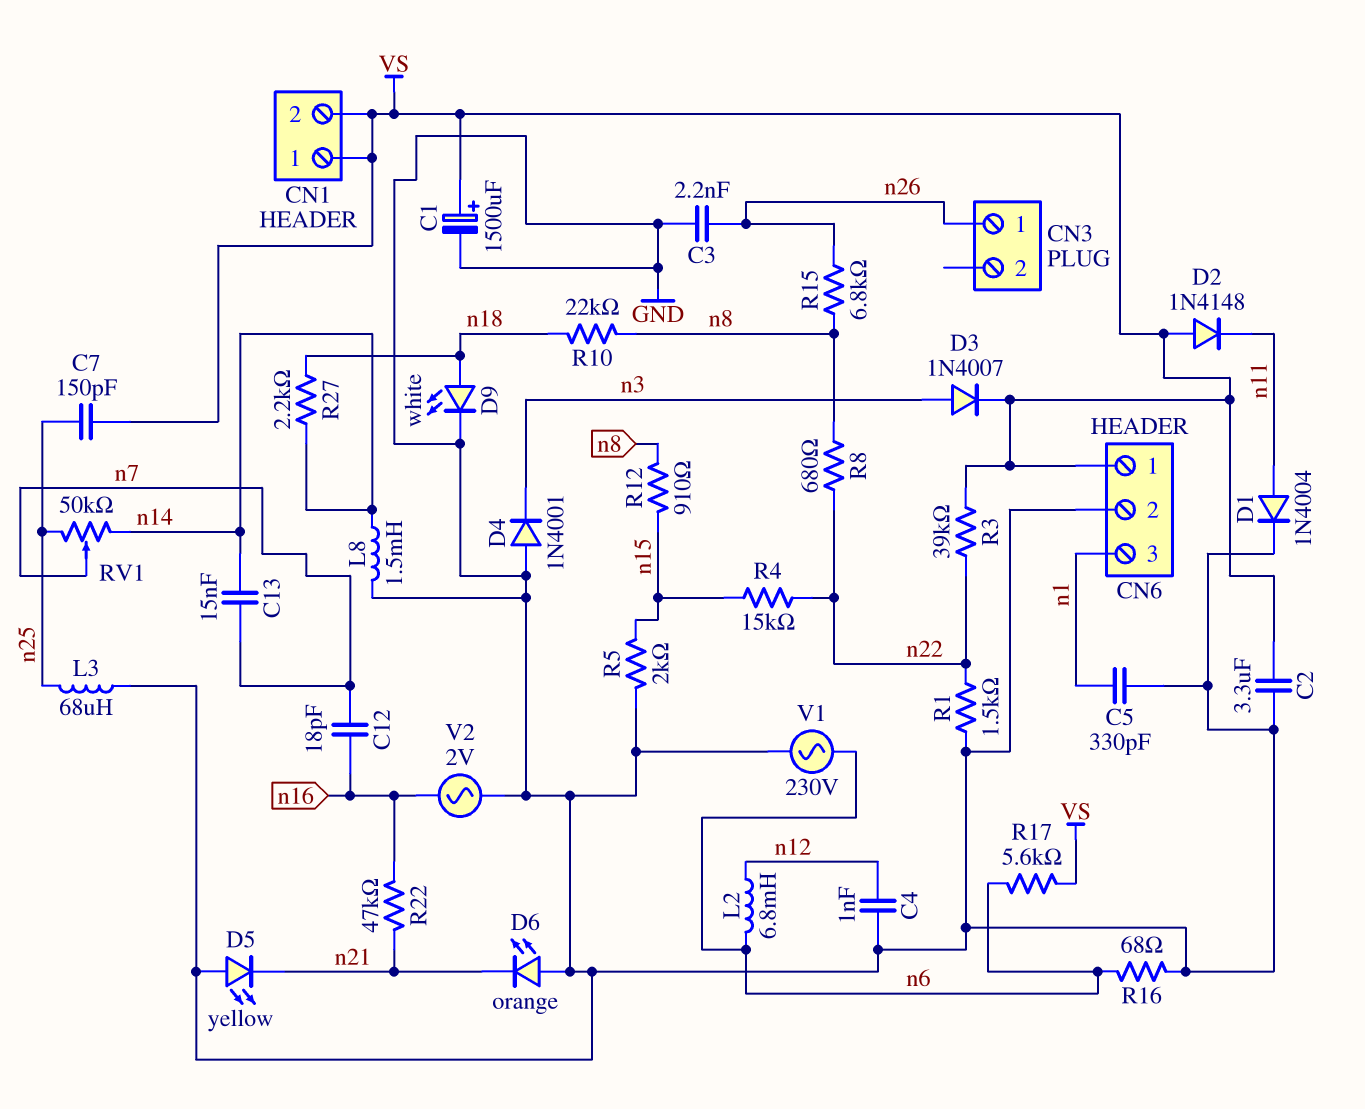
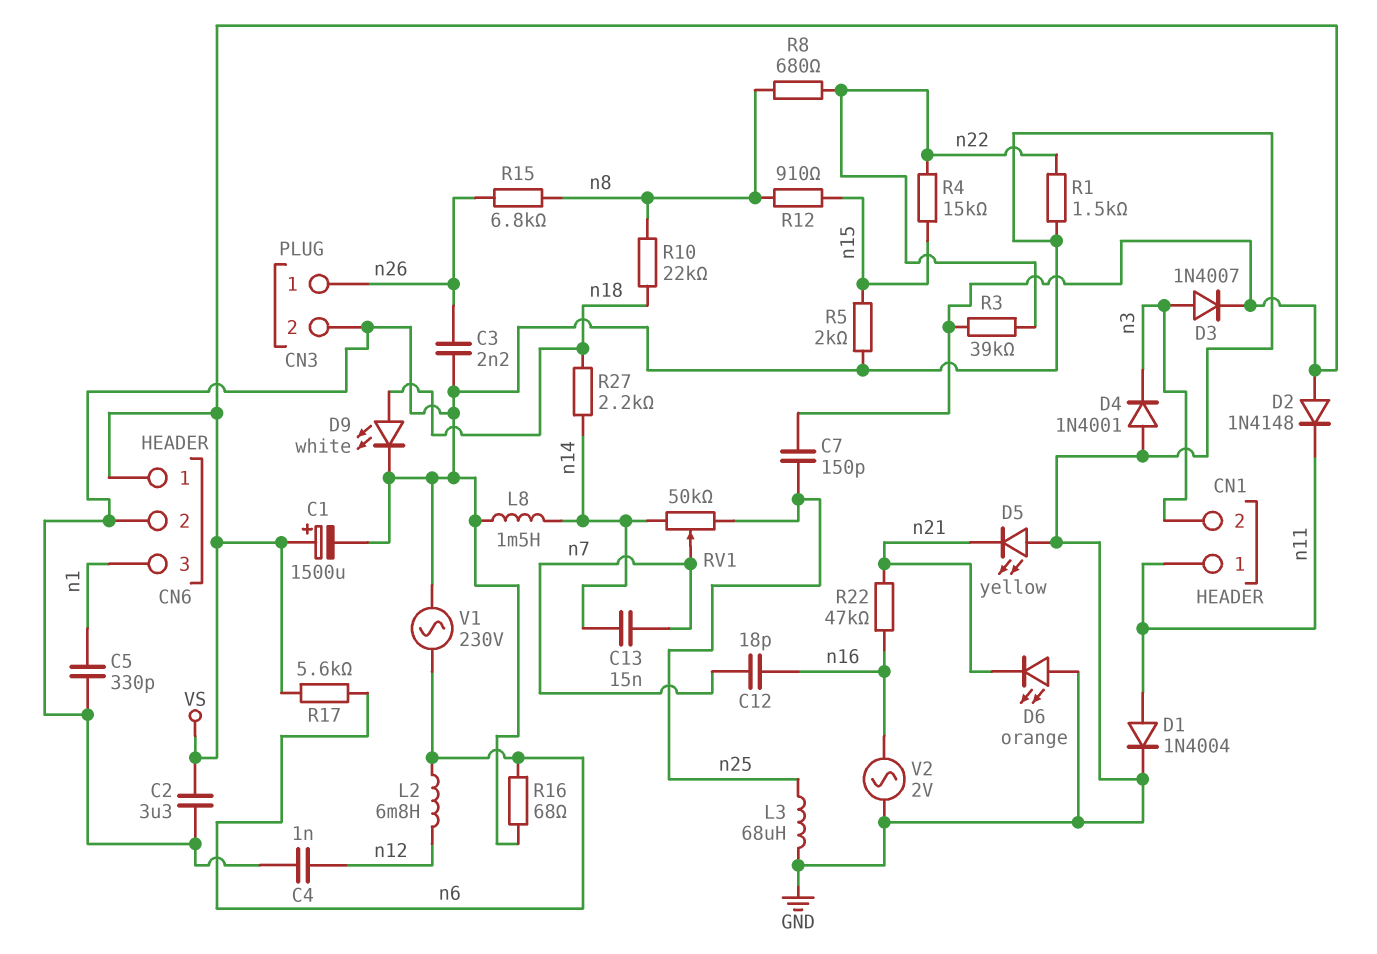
CN1 pin 1: VS -> n11
CN1 pin 2: VS -> n3
CN3 pin 2: none -> GND

